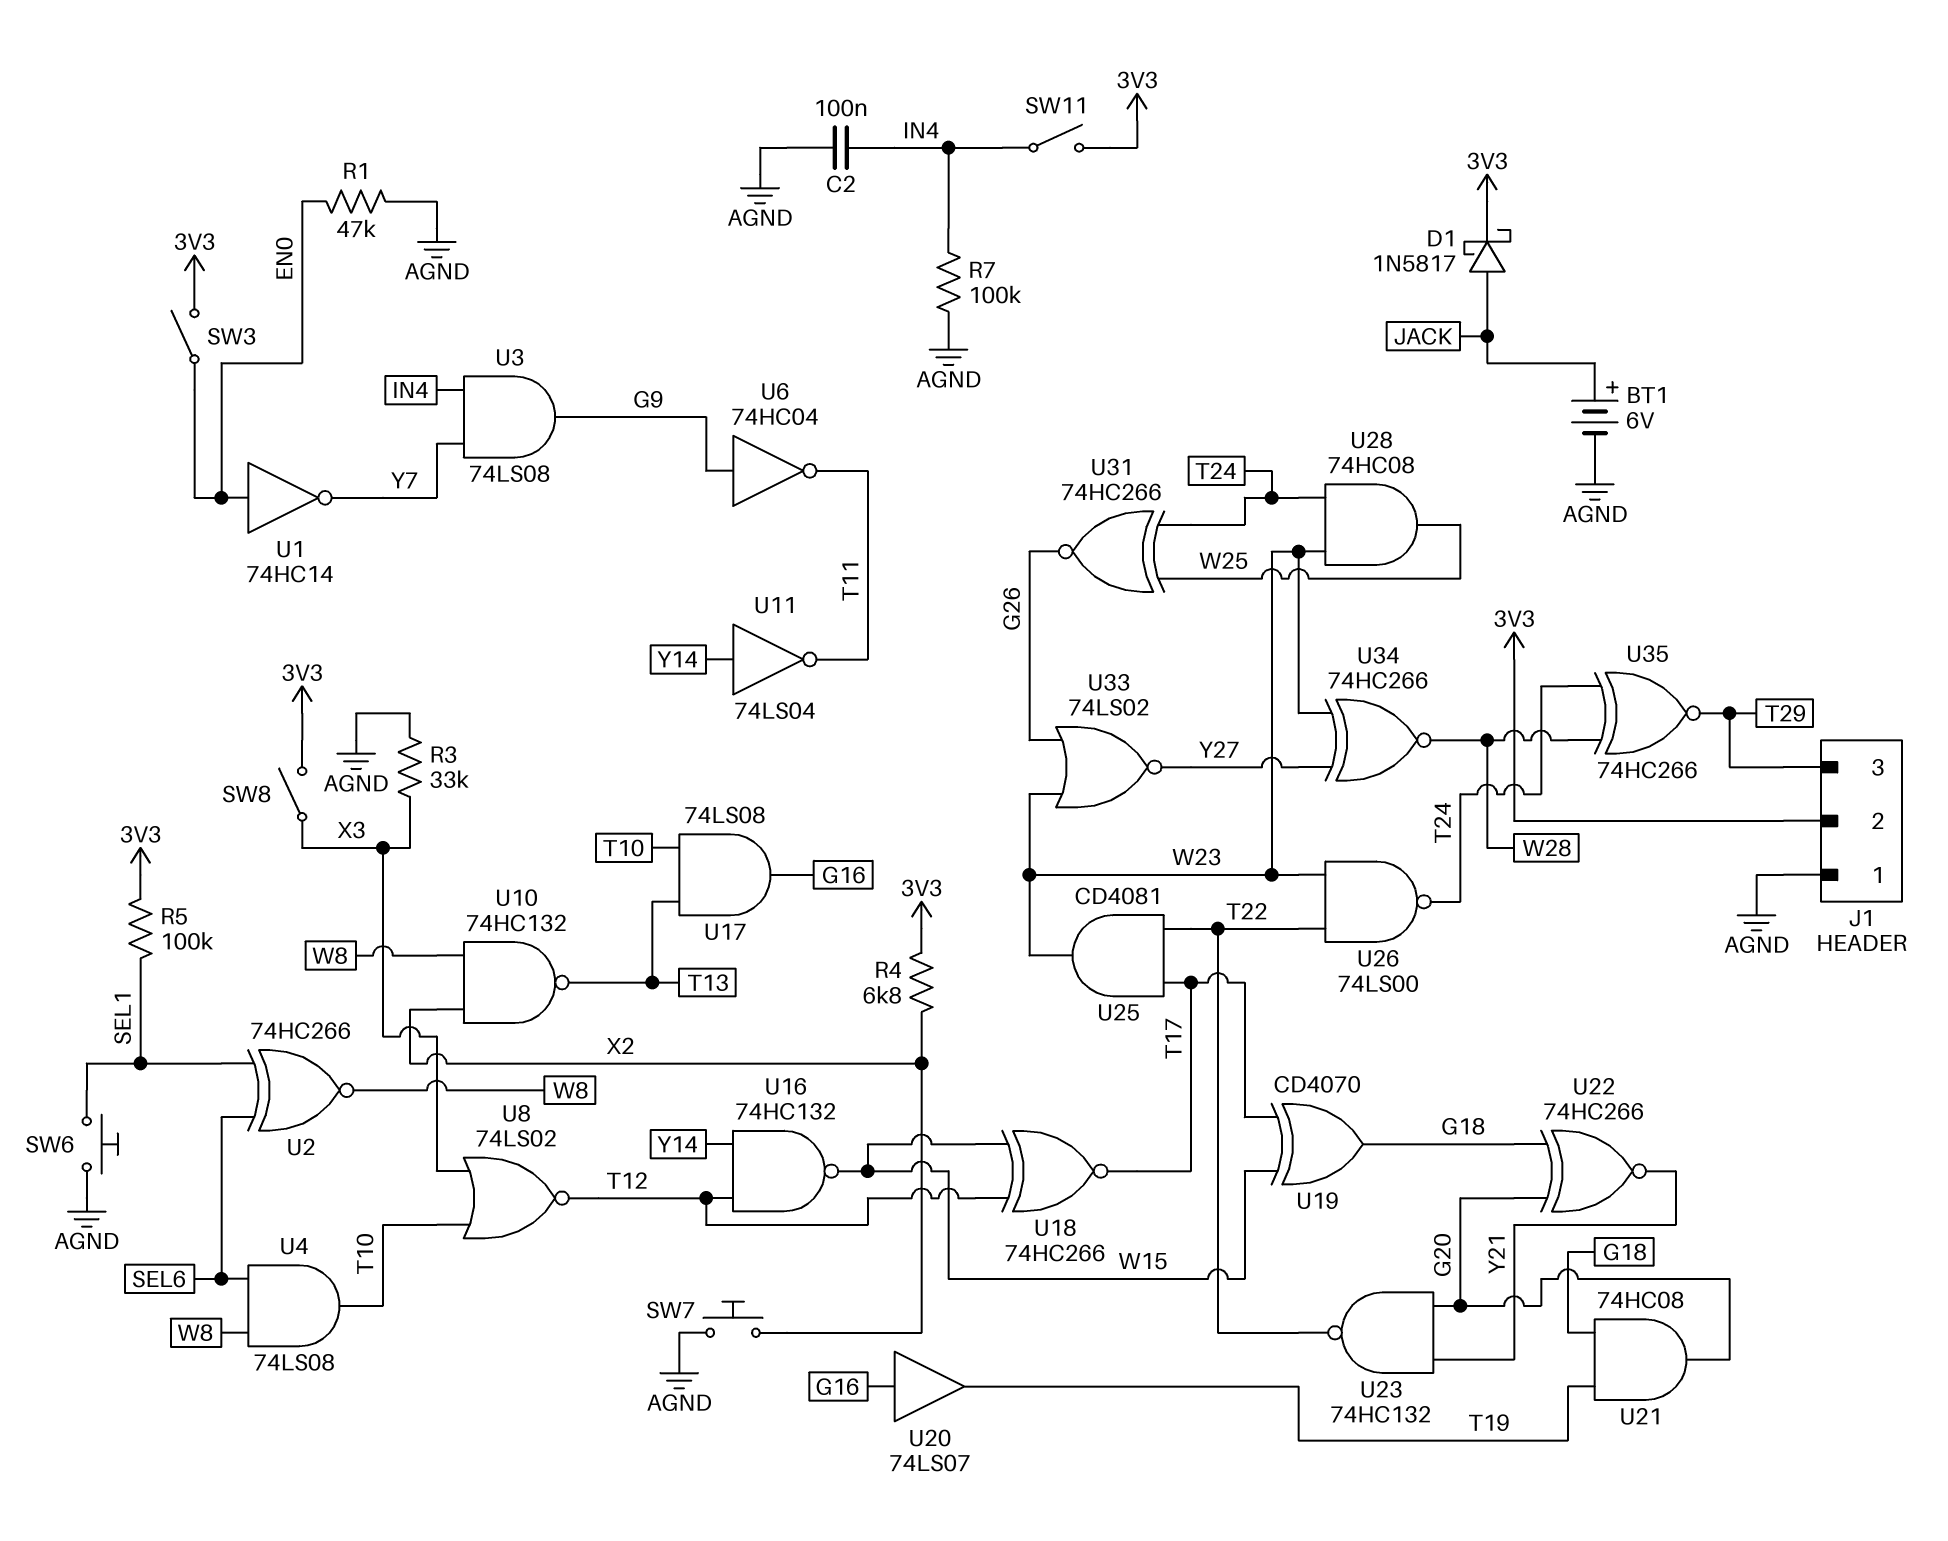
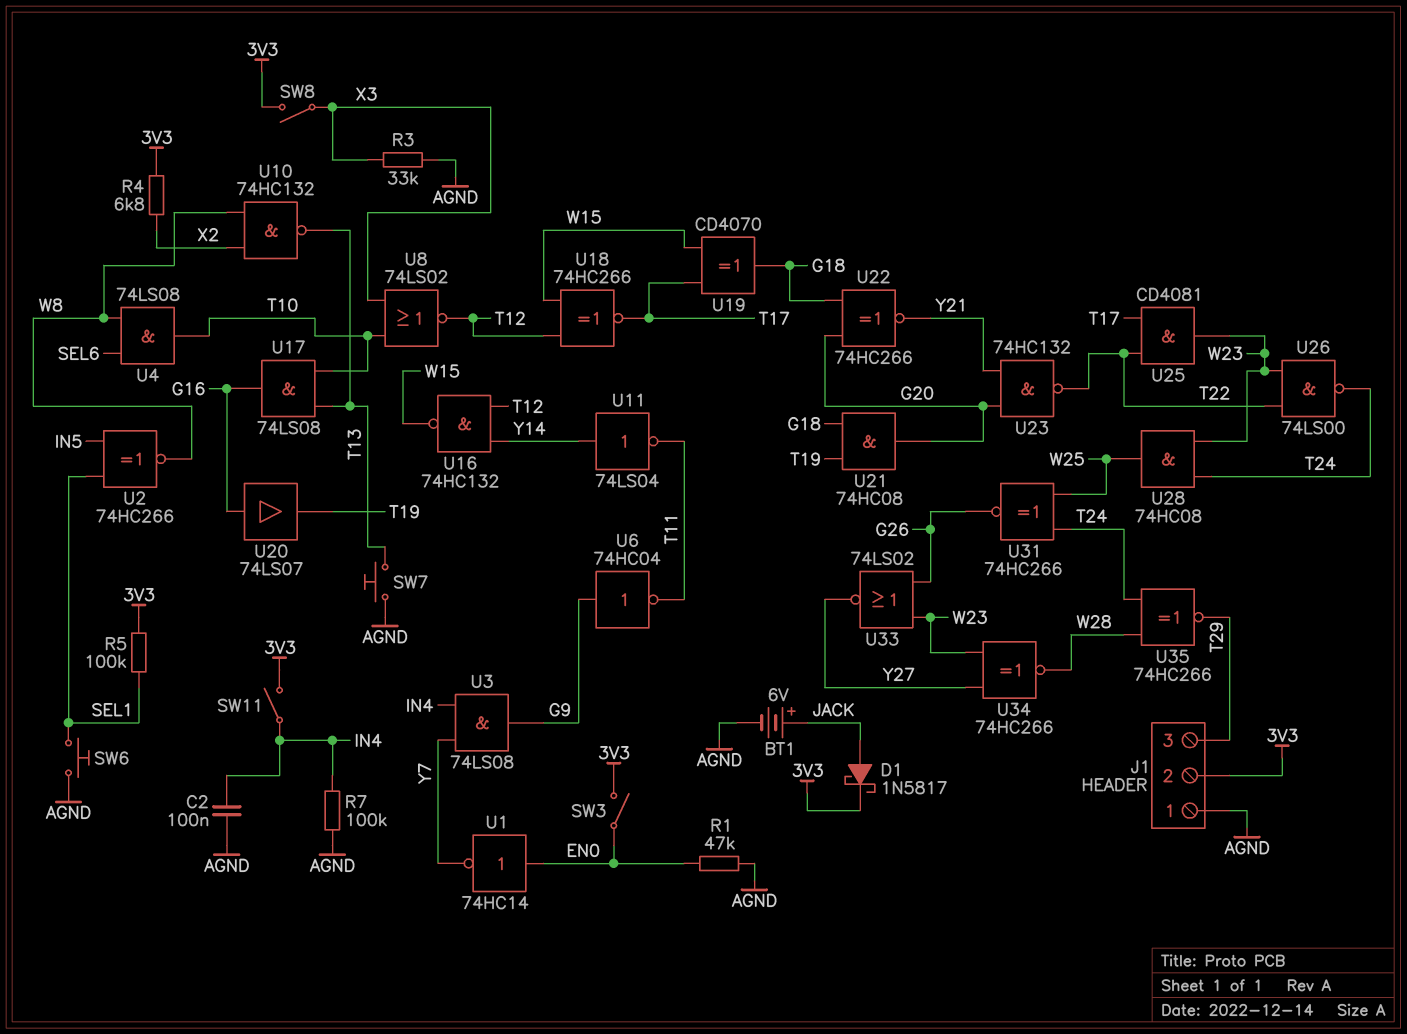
SW7: button (AGND, X2) -> button (AGND, T13)
U2: XNOR 74HC266 (in SEL1, in SEL6, out W8) -> XNOR 74HC266 (in IN5, in SEL1, out W8)

